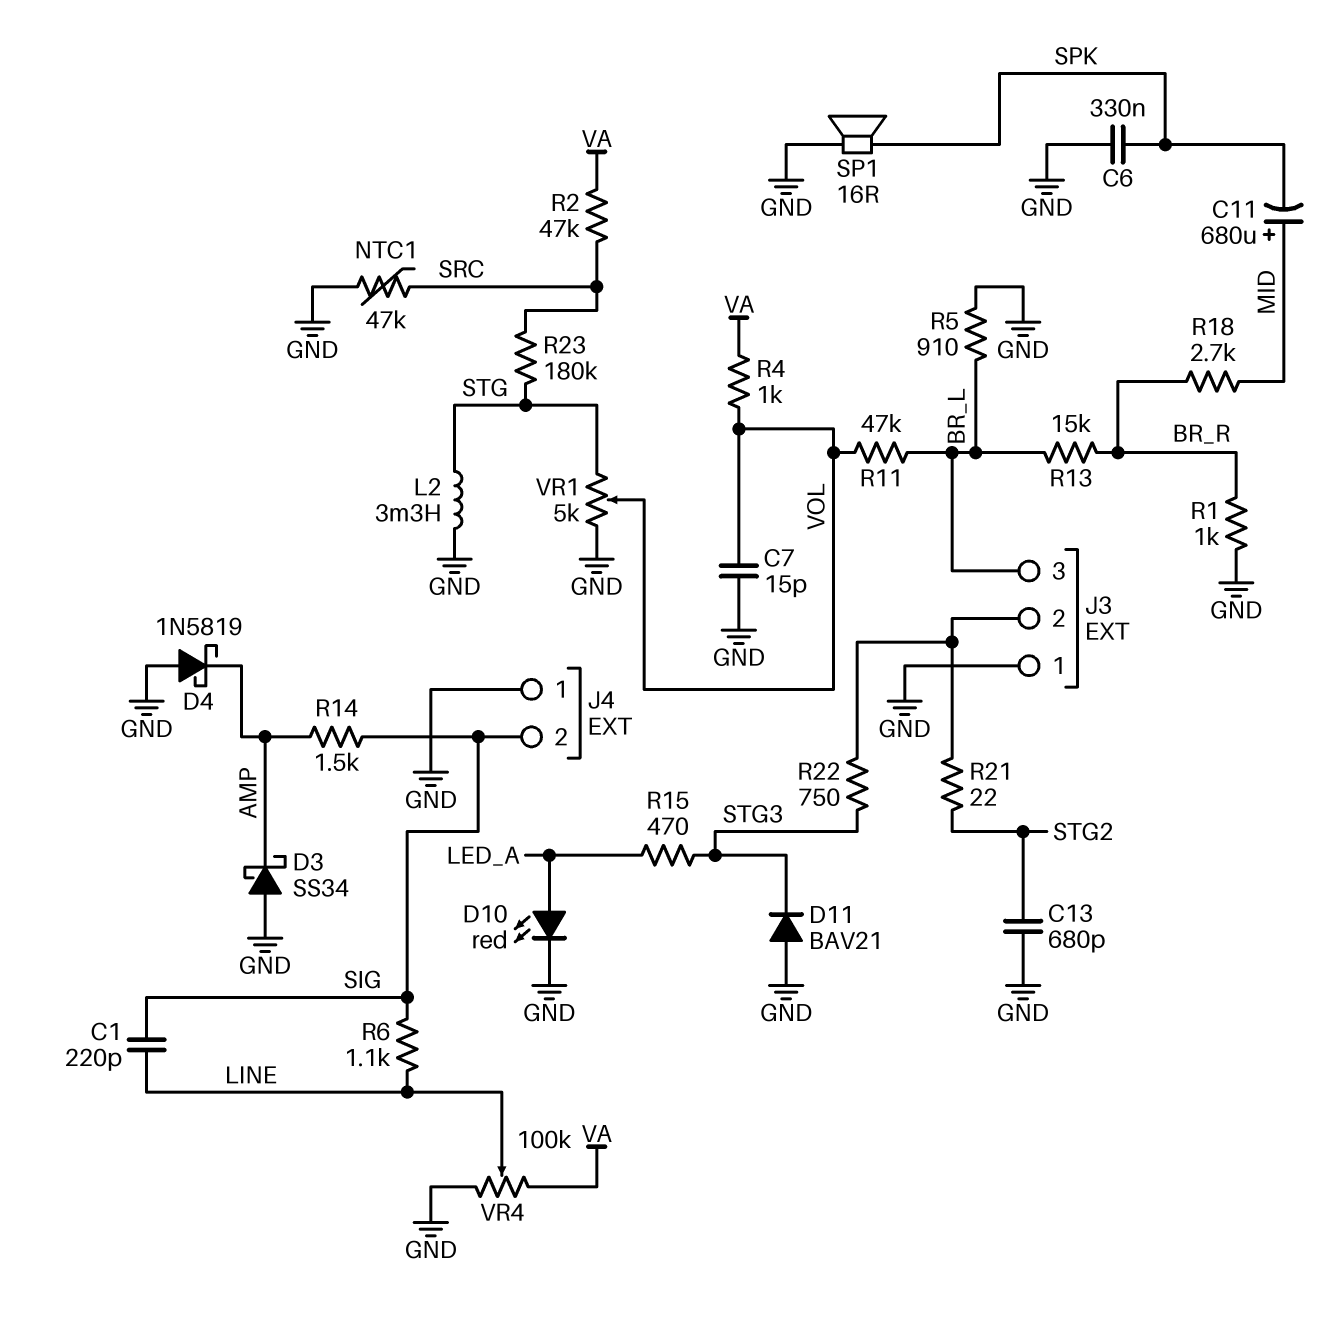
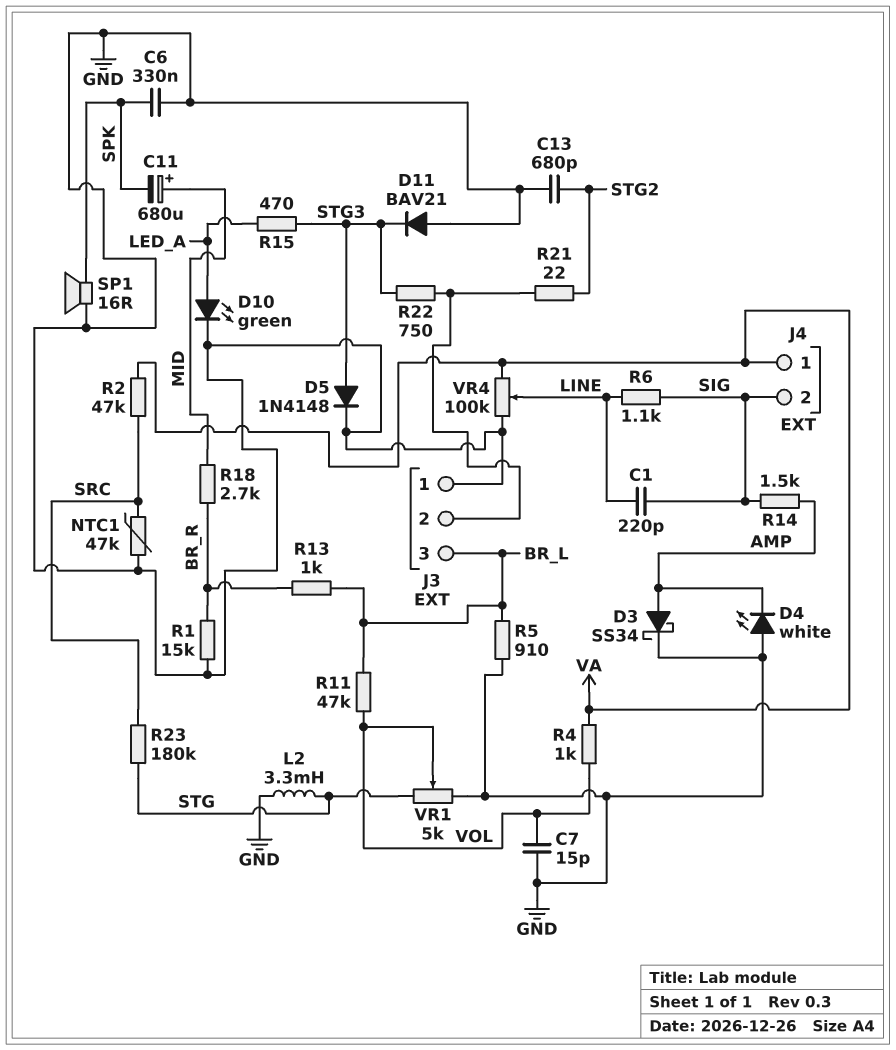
D3: schottky SS34 (A GND, K AMP) -> schottky SS34 (A AMP, K GND)
D4: schottky 1N5819 (A GND, K AMP) -> LED white (A GND, K AMP)
D5: none -> diode 1N4148 (A STG3, K GND)
D10: LED red (A LED_A, K GND) -> LED green (A LED_A, K GND)
J4 pin 1: GND -> VA
R1: 1k (BR_R, GND) -> 15k (BR_R, GND)
R13: 15k (BR_L, BR_R) -> 1k (BR_L, BR_R)

